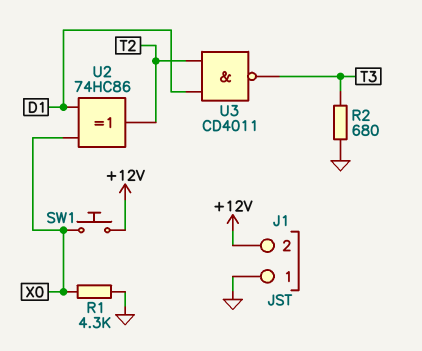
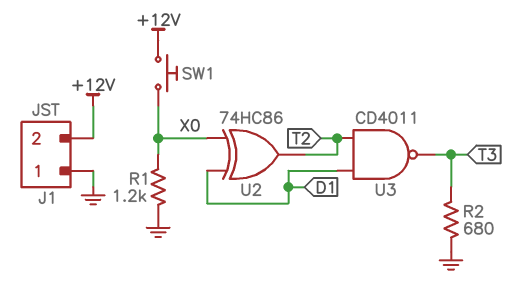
R1: 4.3k (GND, X0) -> 1.2k (GND, X0)

